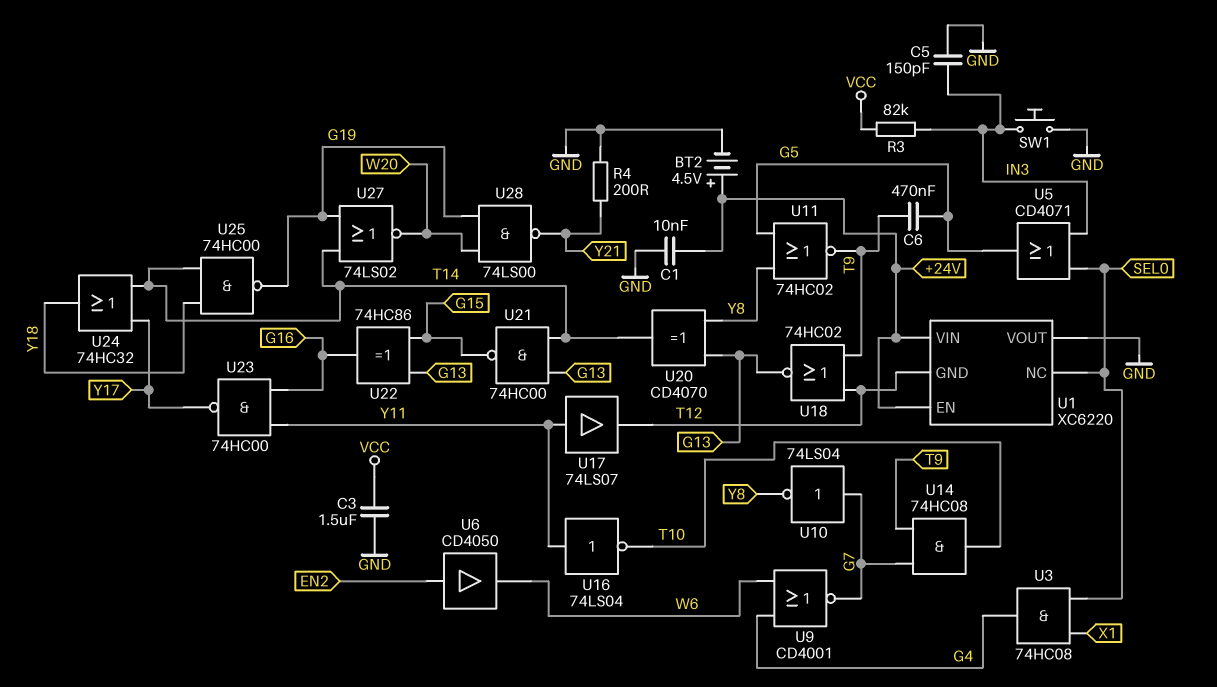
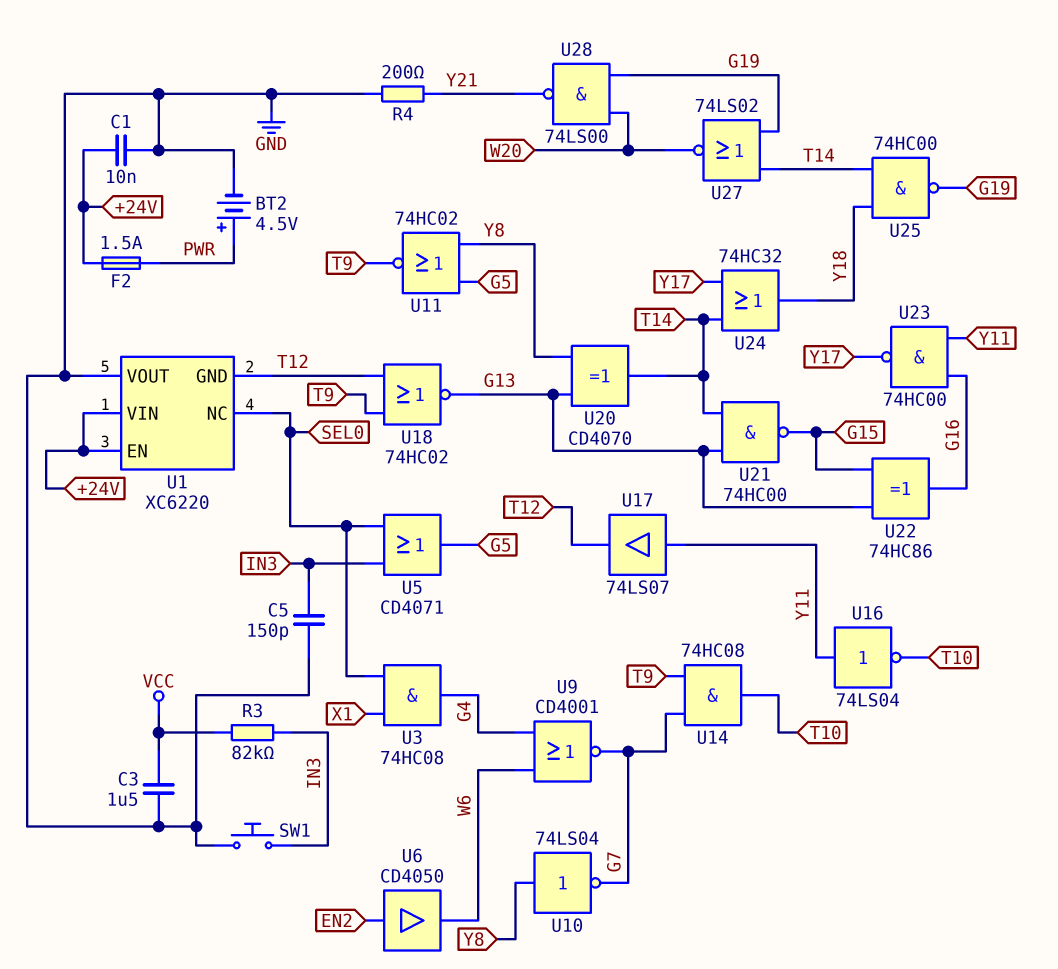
BT2: 4.5V (plus +24V, minus GND) -> 4.5V (plus PWR, minus GND)
C6: 470nF (G5, T9) -> none
F2: none -> 1.5A (+24V, PWR)
U10: NOT 74LS04 (in G7, out Y8) -> NOT 74LS04 (in Y8, out G7)

